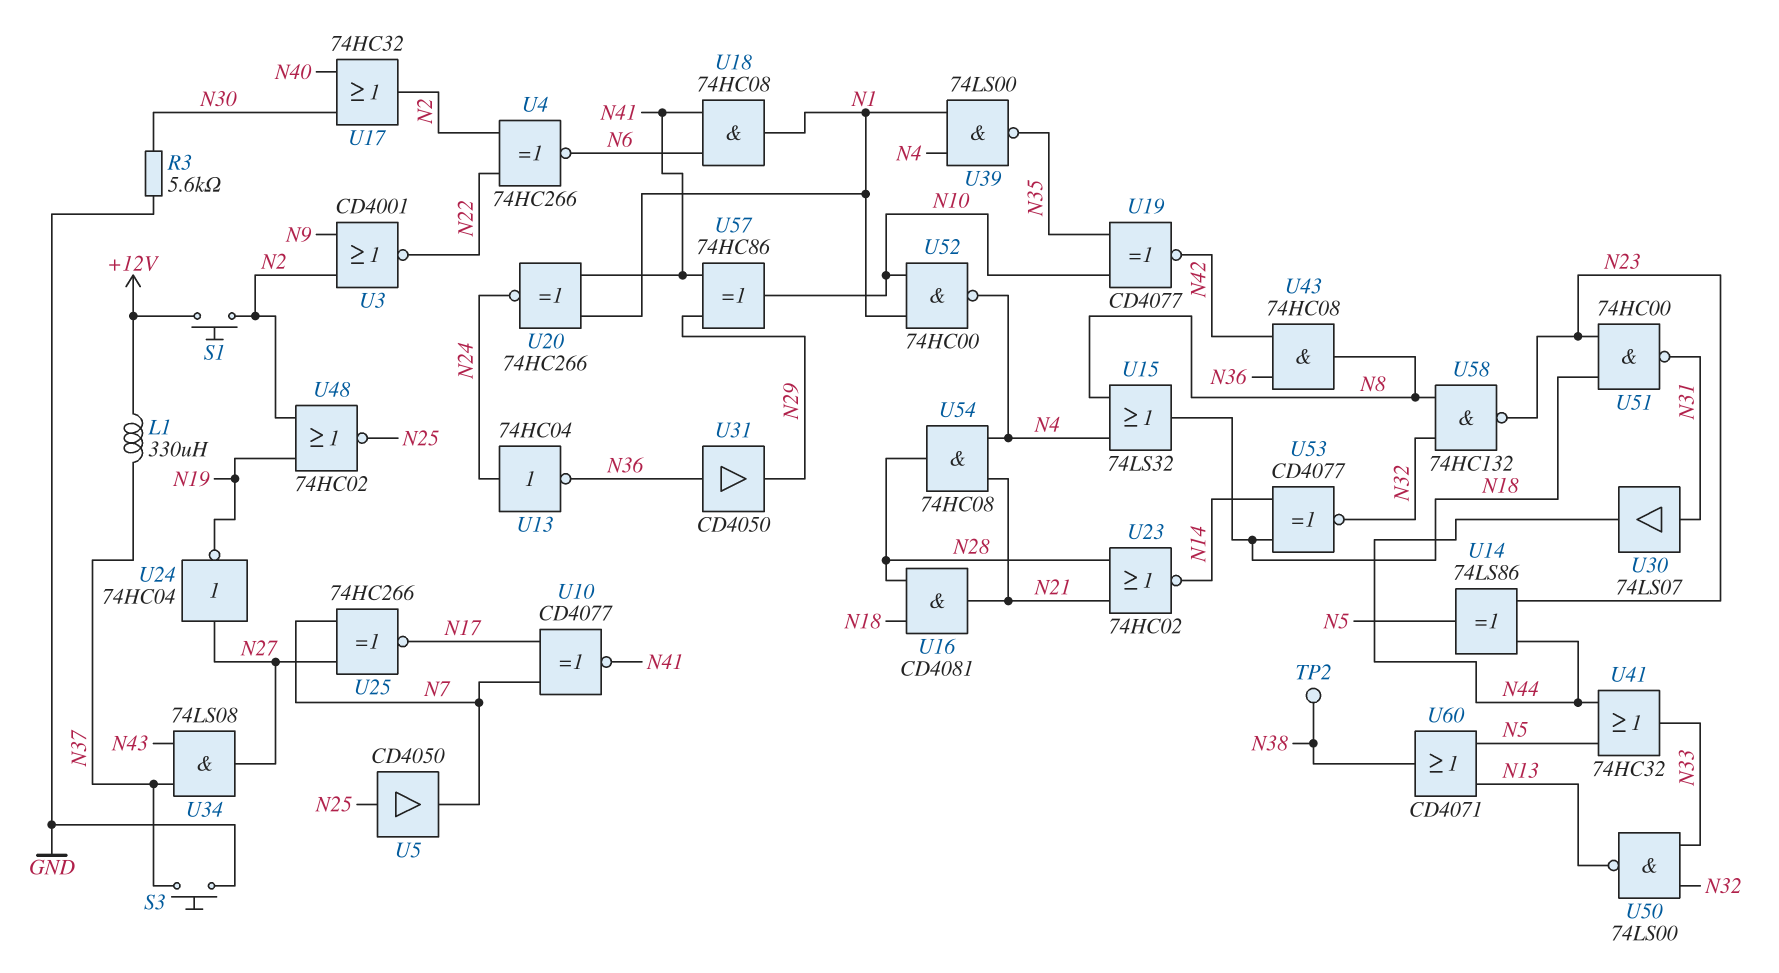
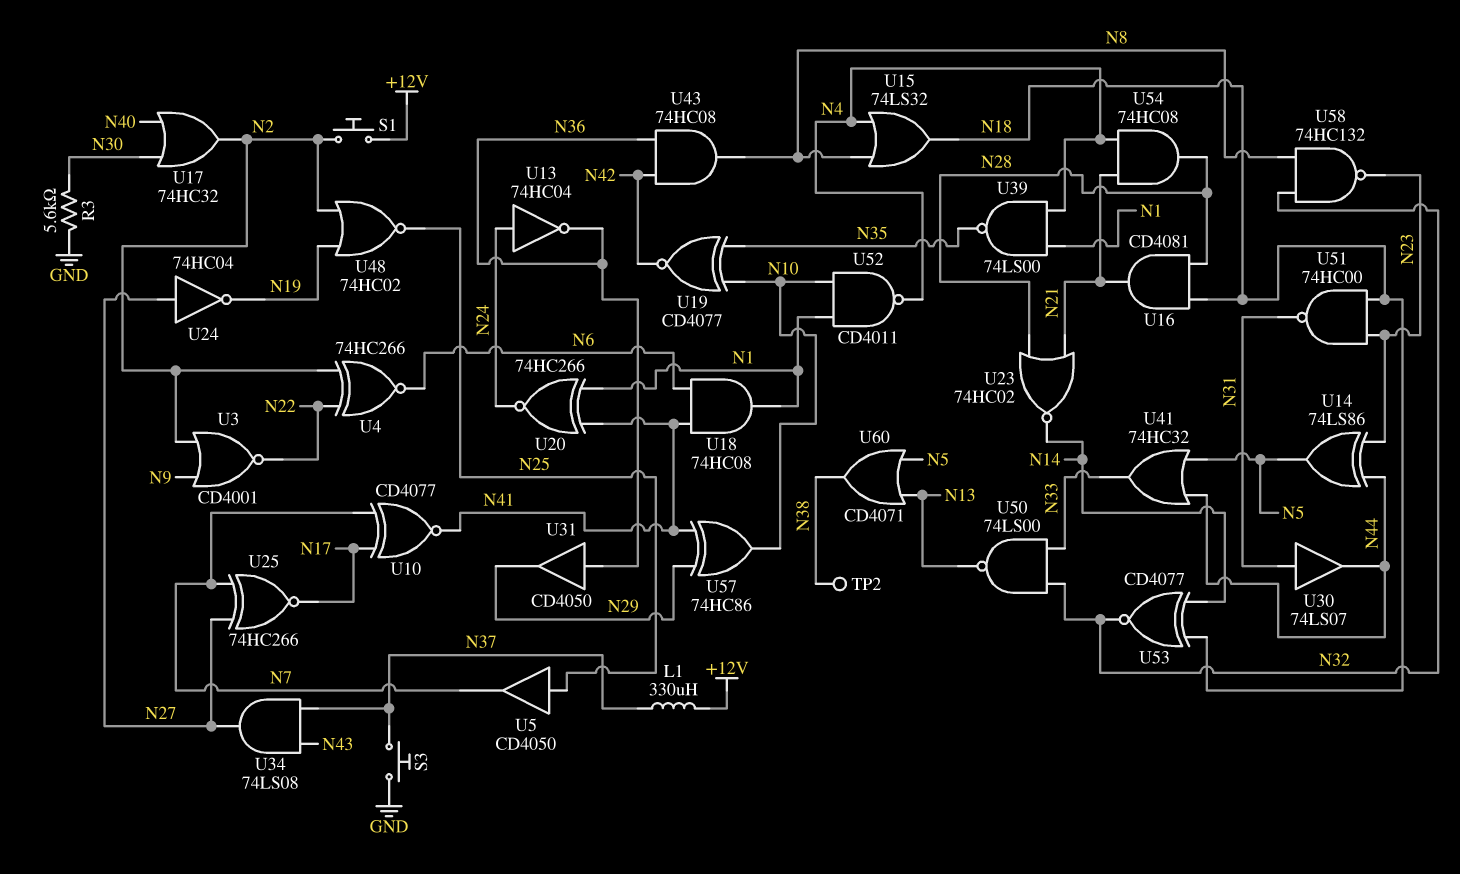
U52: NAND 74HC00 (in N1, in N10, out N4) -> NAND CD4011 (in N1, in N10, out N4)

